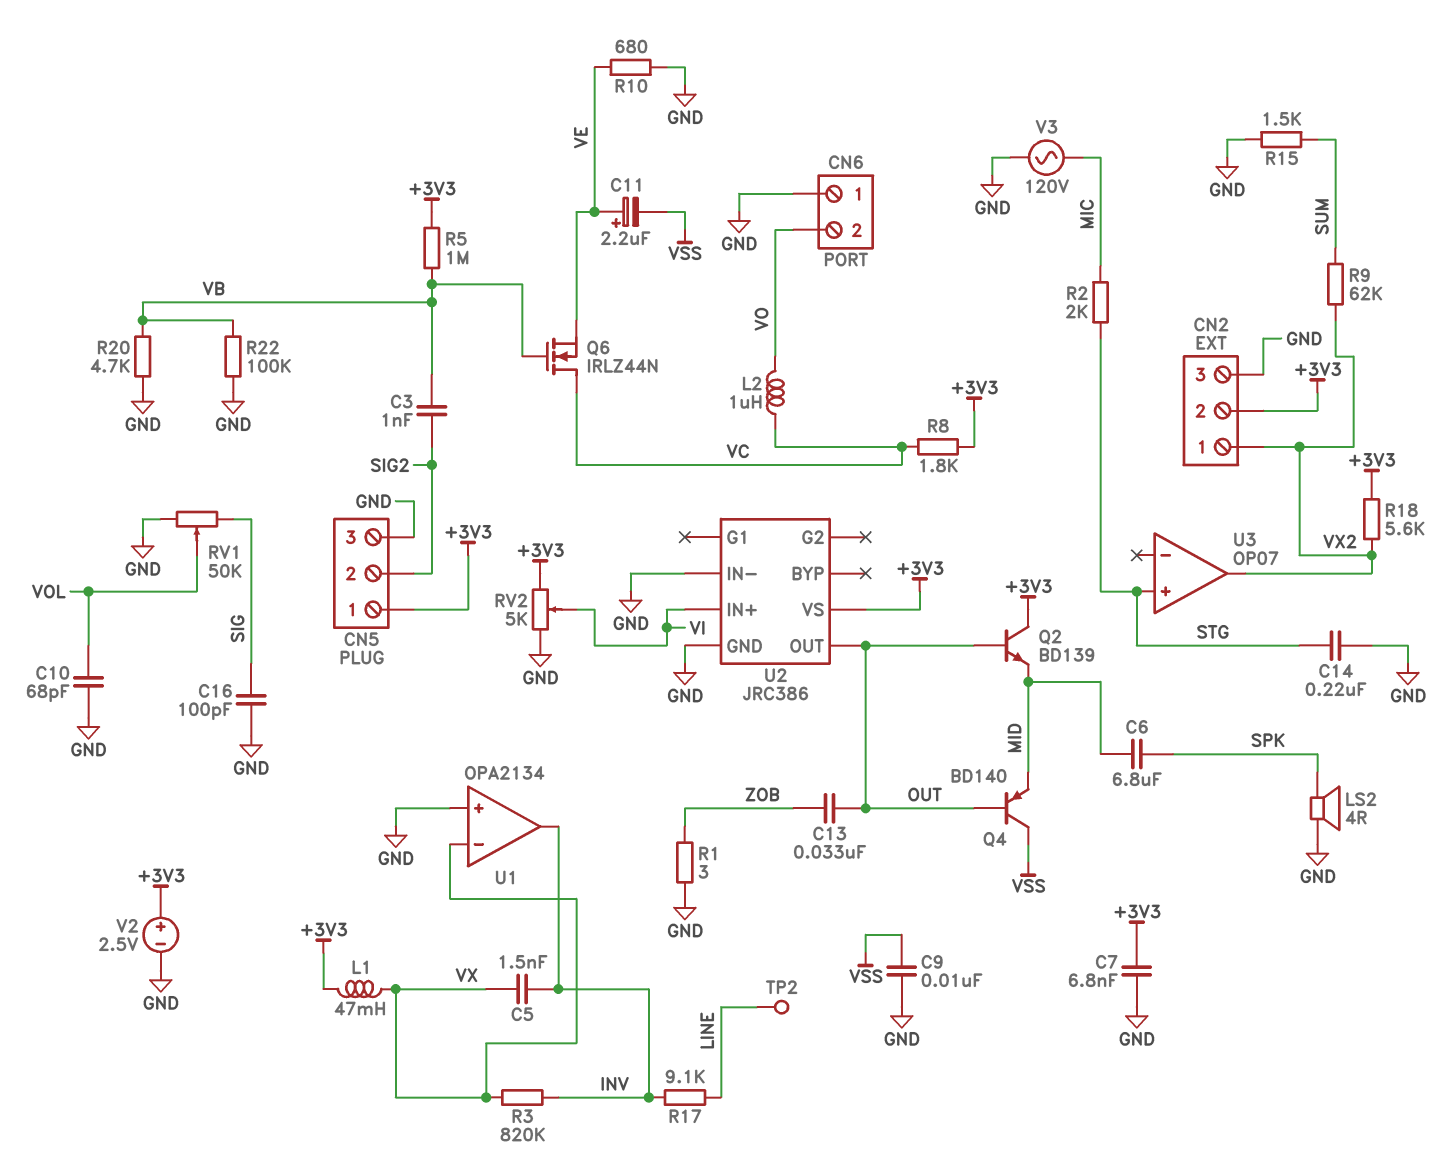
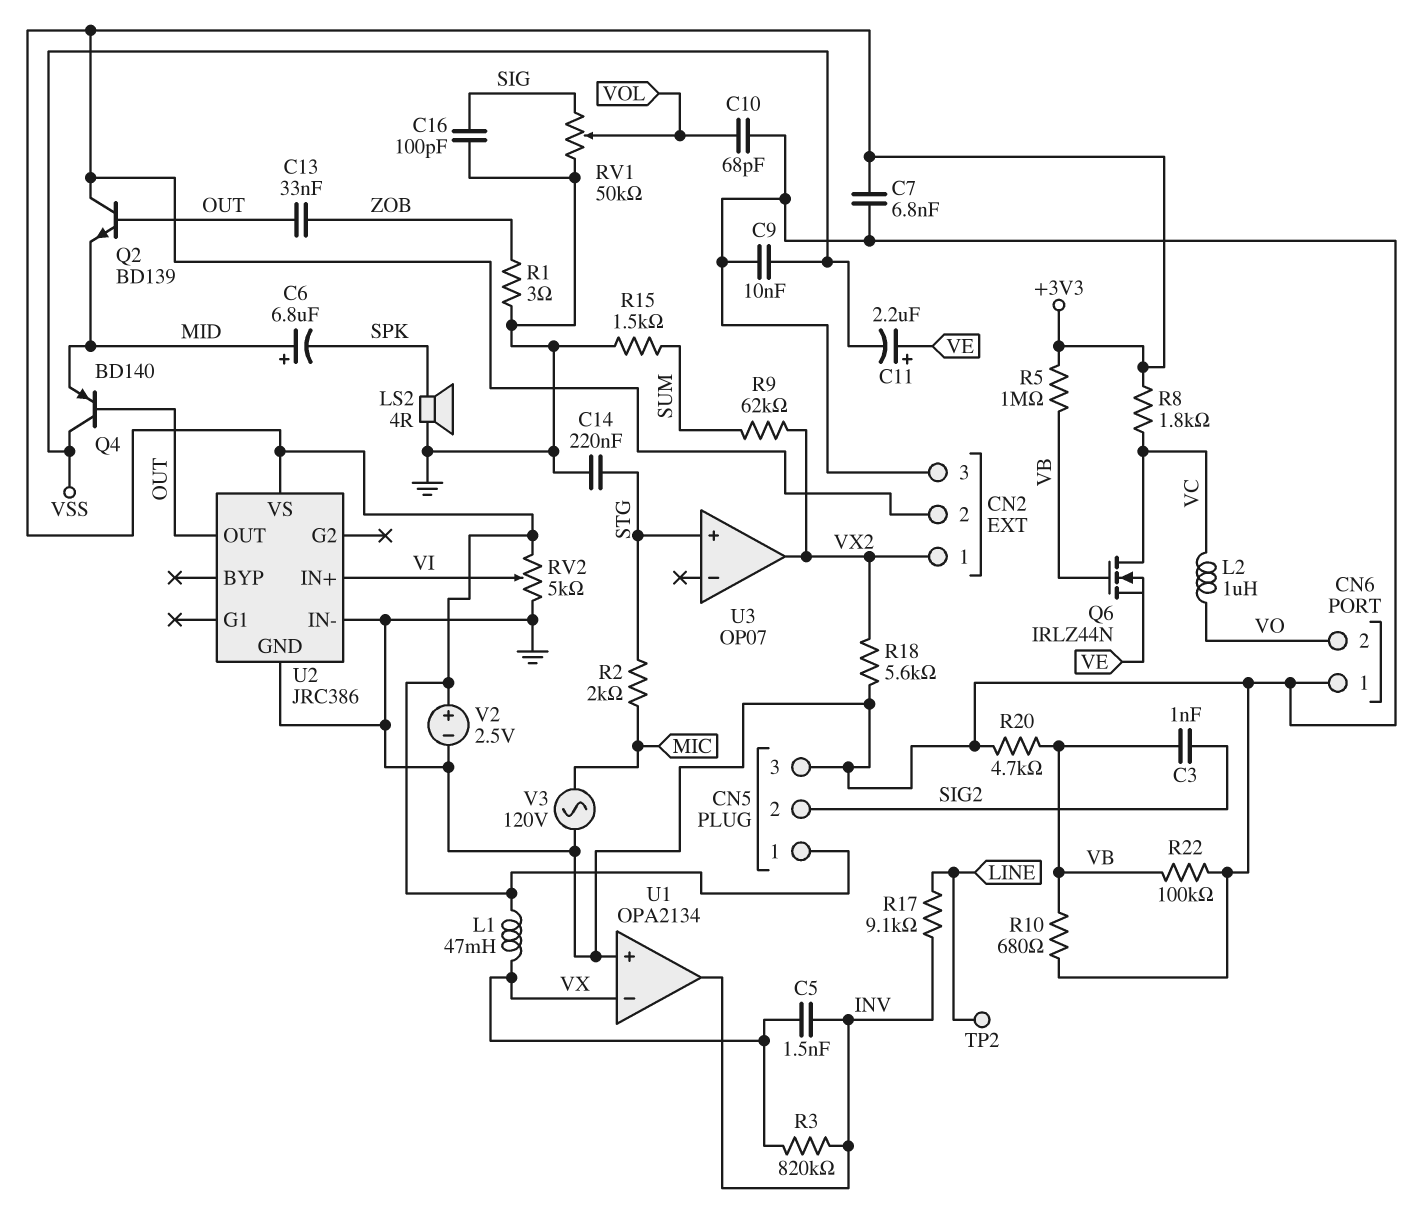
C6: 6.8uF (MID, SPK) -> 6.8uF (plus MID, minus SPK)
R10: 680 (GND, VE) -> 680 (GND, VB)
R18: 5.6k (+3V3, VX2) -> 5.6k (GND, VX2)

